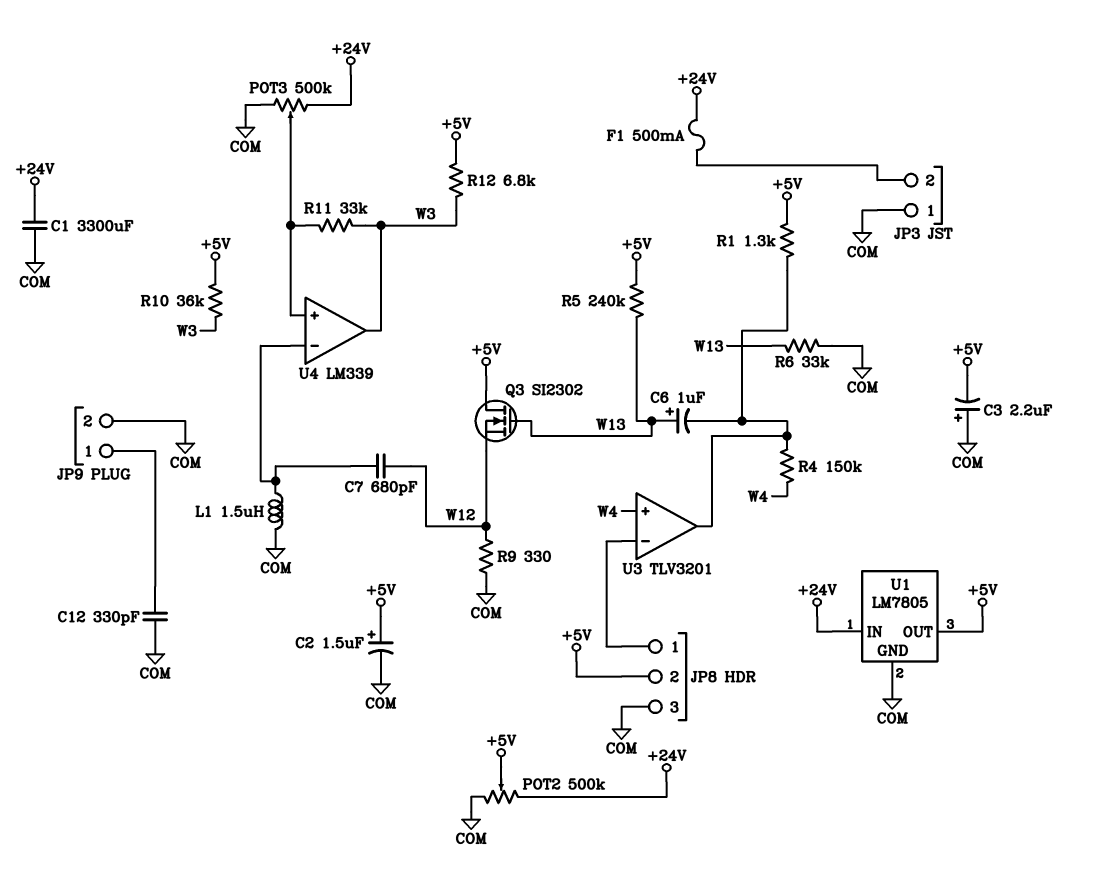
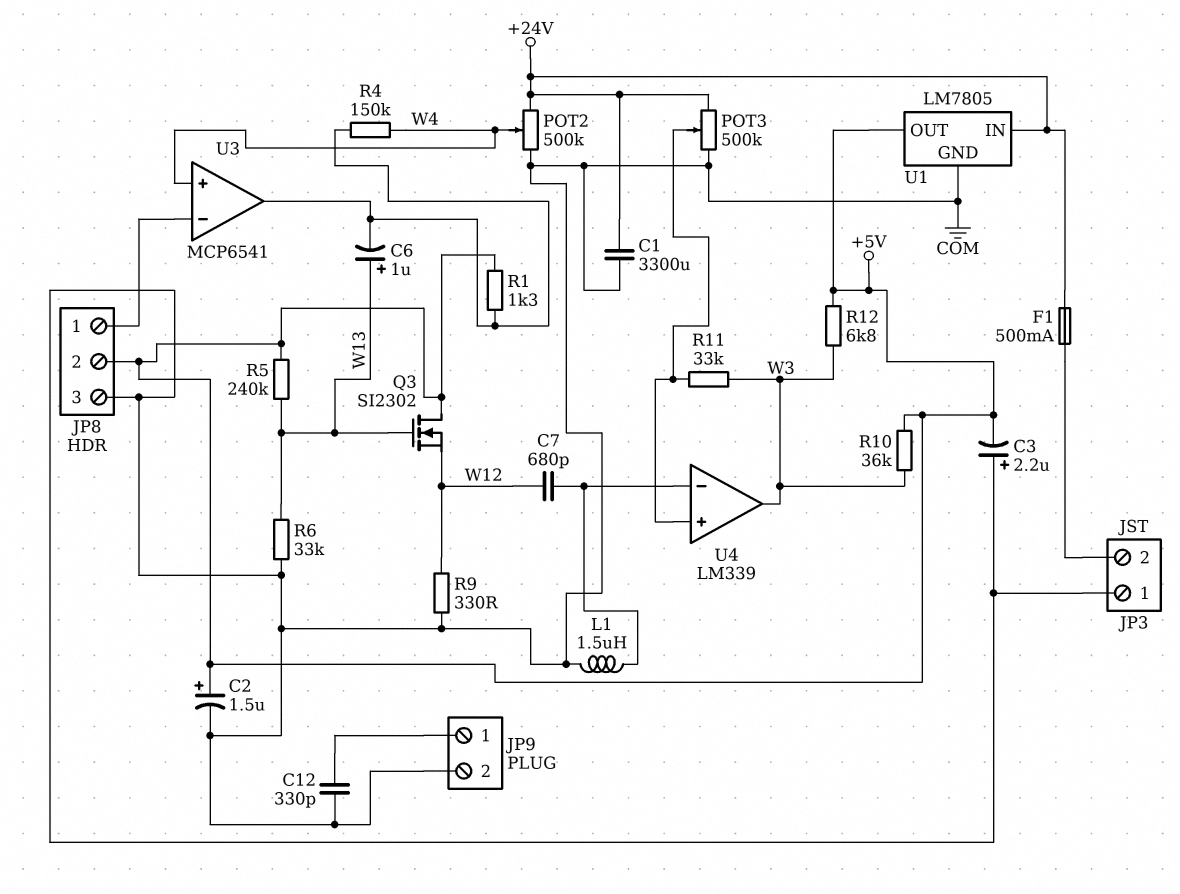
POT2: 500k (+24V, COM, wiper +5V) -> 500k (+24V, COM, wiper W4)
U3: TLV3201 -> MCP6541

